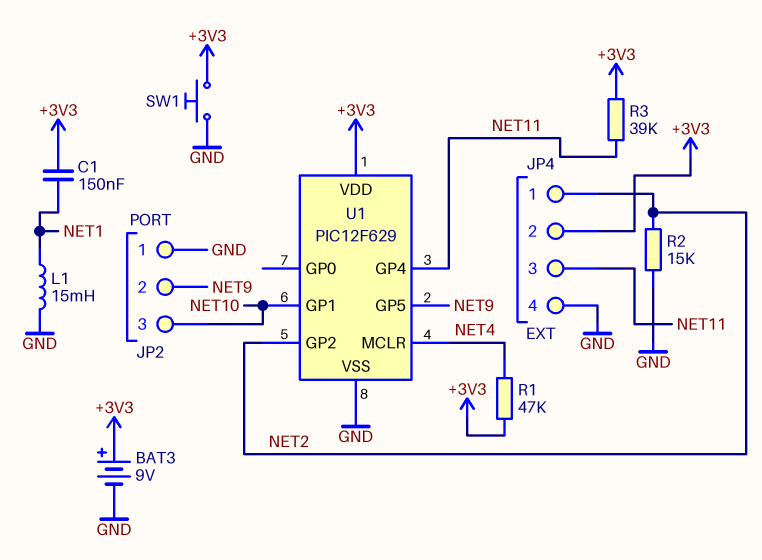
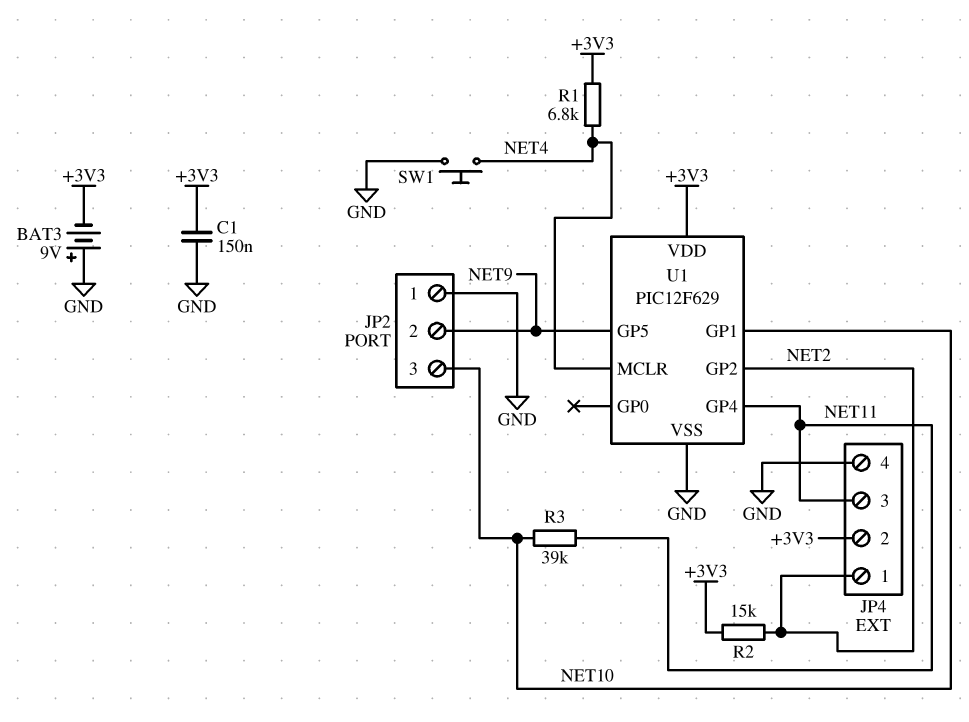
BAT3: 9V (plus +3V3, minus GND) -> 9V (plus GND, minus +3V3)
C1: 150nF (+3V3, NET1) -> 150nF (+3V3, GND)
L1: 15mH (GND, NET1) -> none
R1: 47k (+3V3, NET4) -> 6.8k (+3V3, NET4)
R2: 15k (GND, NET2) -> 15k (+3V3, NET2)
R3: 39k (+3V3, NET11) -> 39k (NET10, NET11)
SW1: button (+3V3, GND) -> button (GND, NET4)

